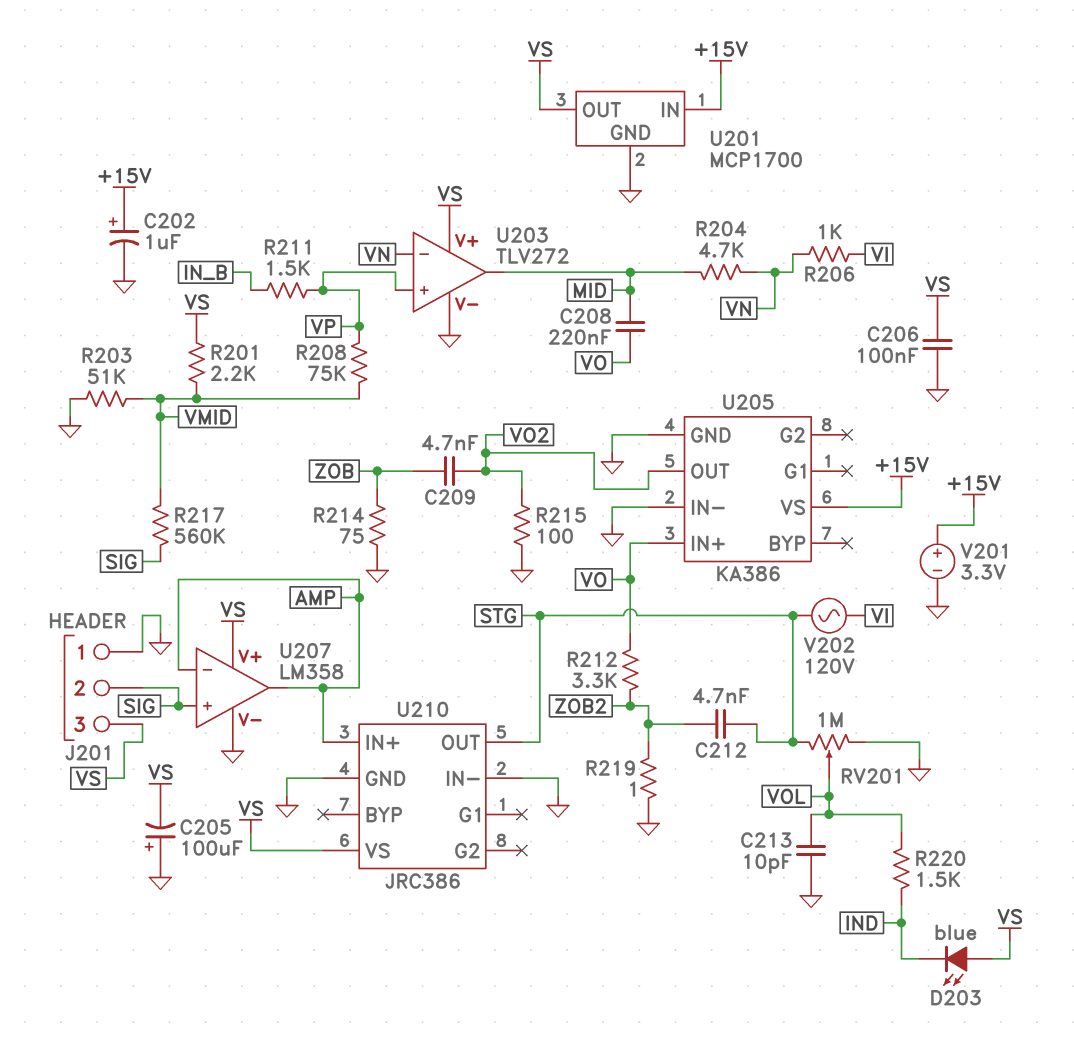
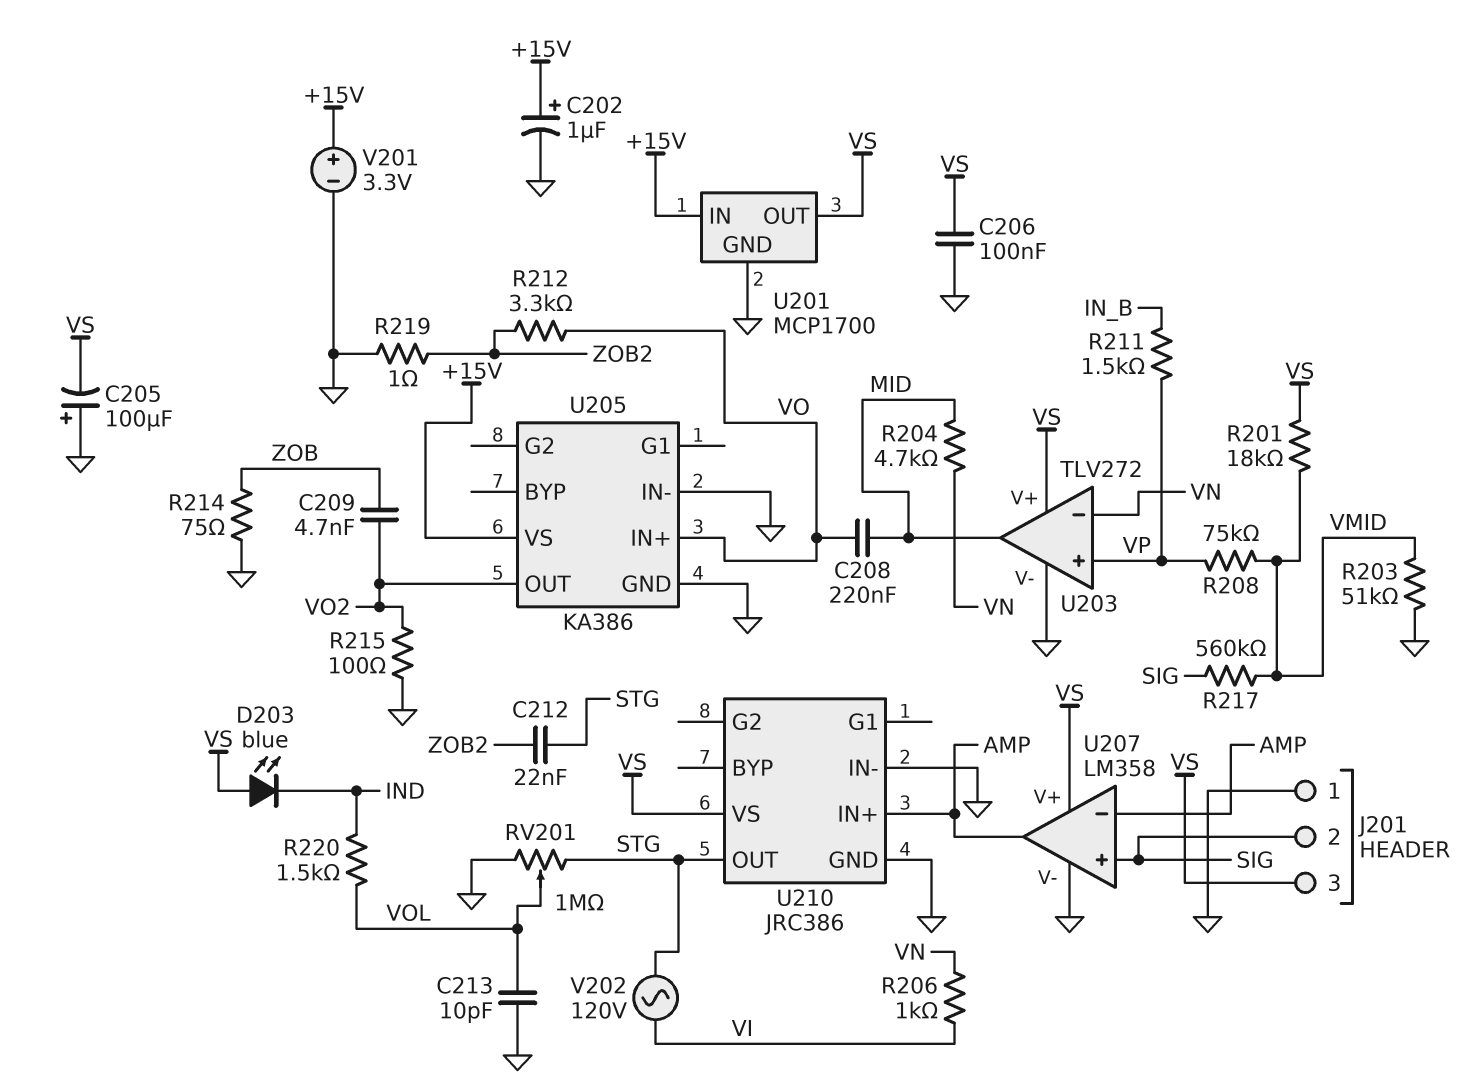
C212: 4.7nF (STG, ZOB2) -> 22nF (STG, ZOB2)
R201: 2.2k (VMID, VS) -> 18k (VMID, VS)

